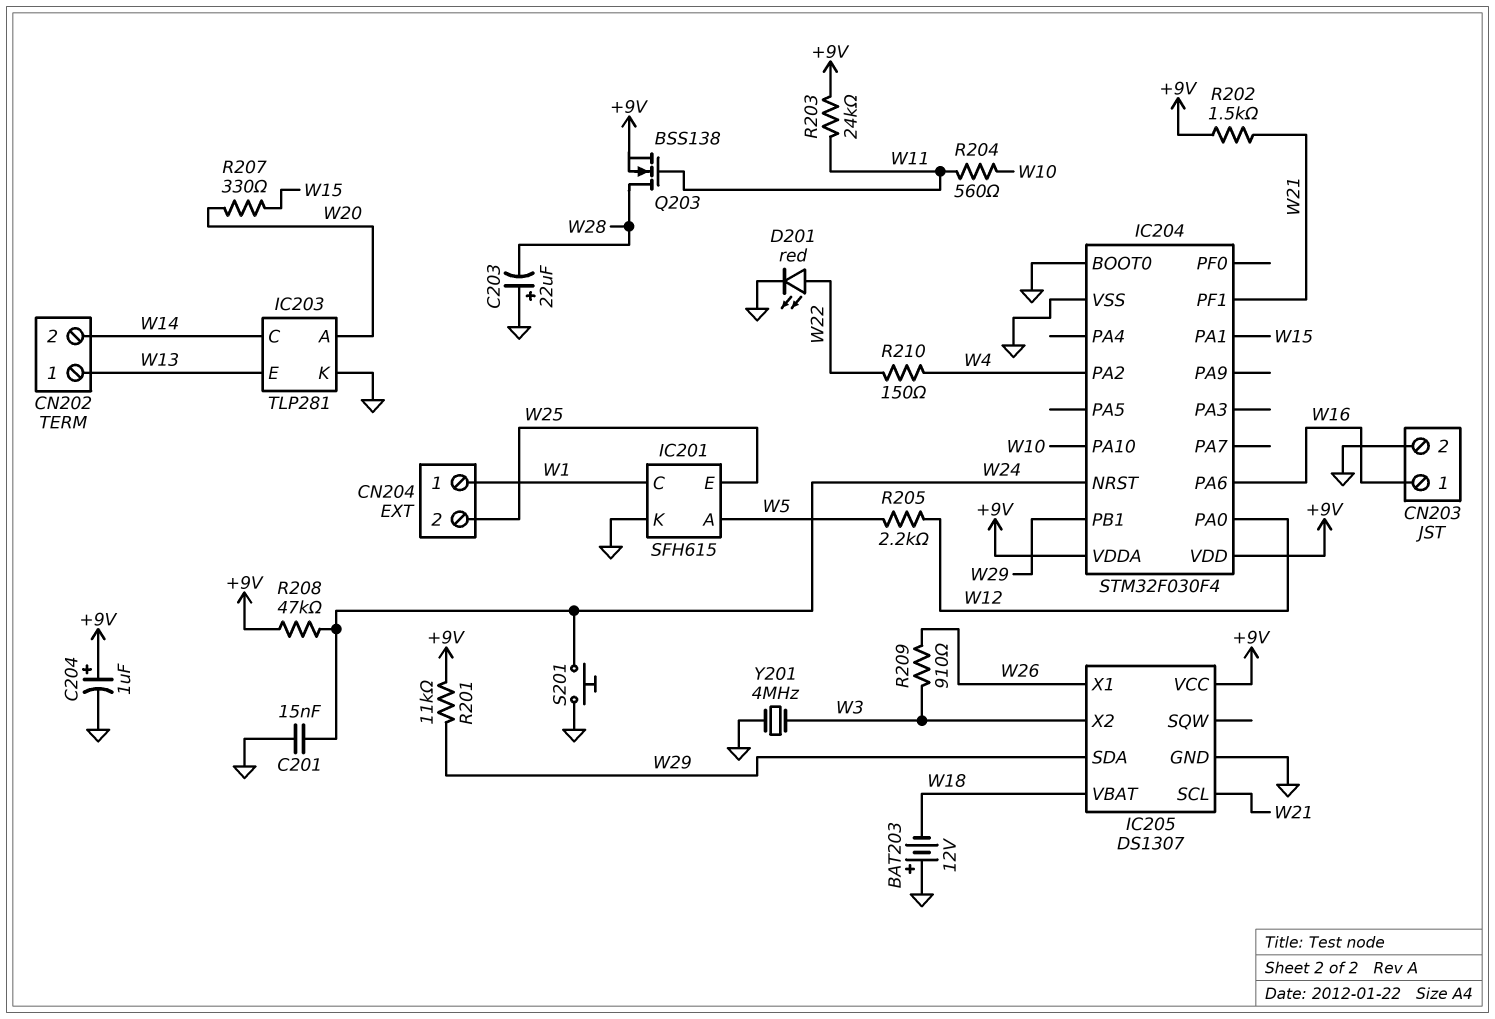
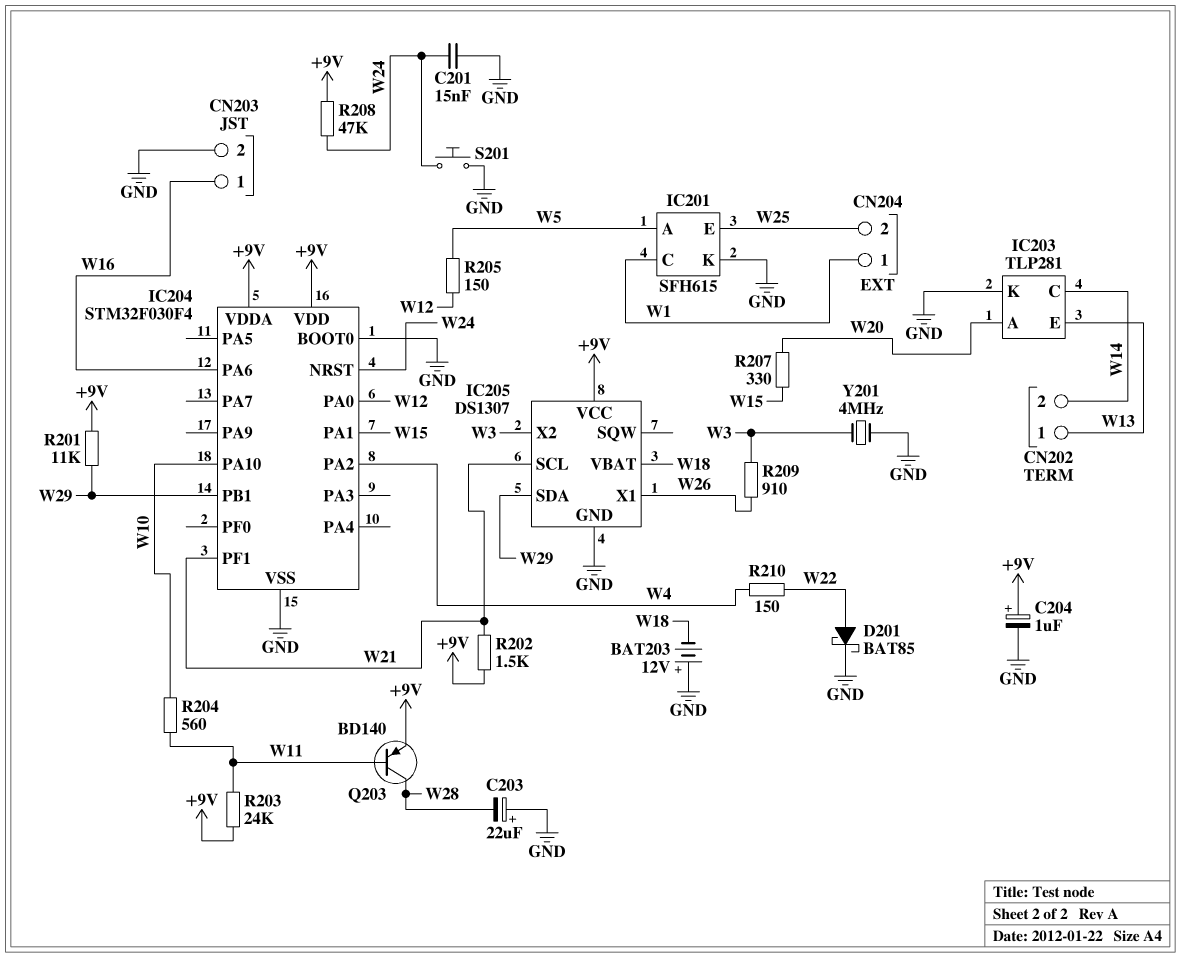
D201: LED red (A W22, K GND) -> schottky BAT85 (A W22, K GND)
Q203: NMOS BSS138 (G W11, D W28, S +9V) -> PNP BD140 (B W11, C W28, E +9V)
R205: 2.2k (W5, W12) -> 150 (W5, W12)

